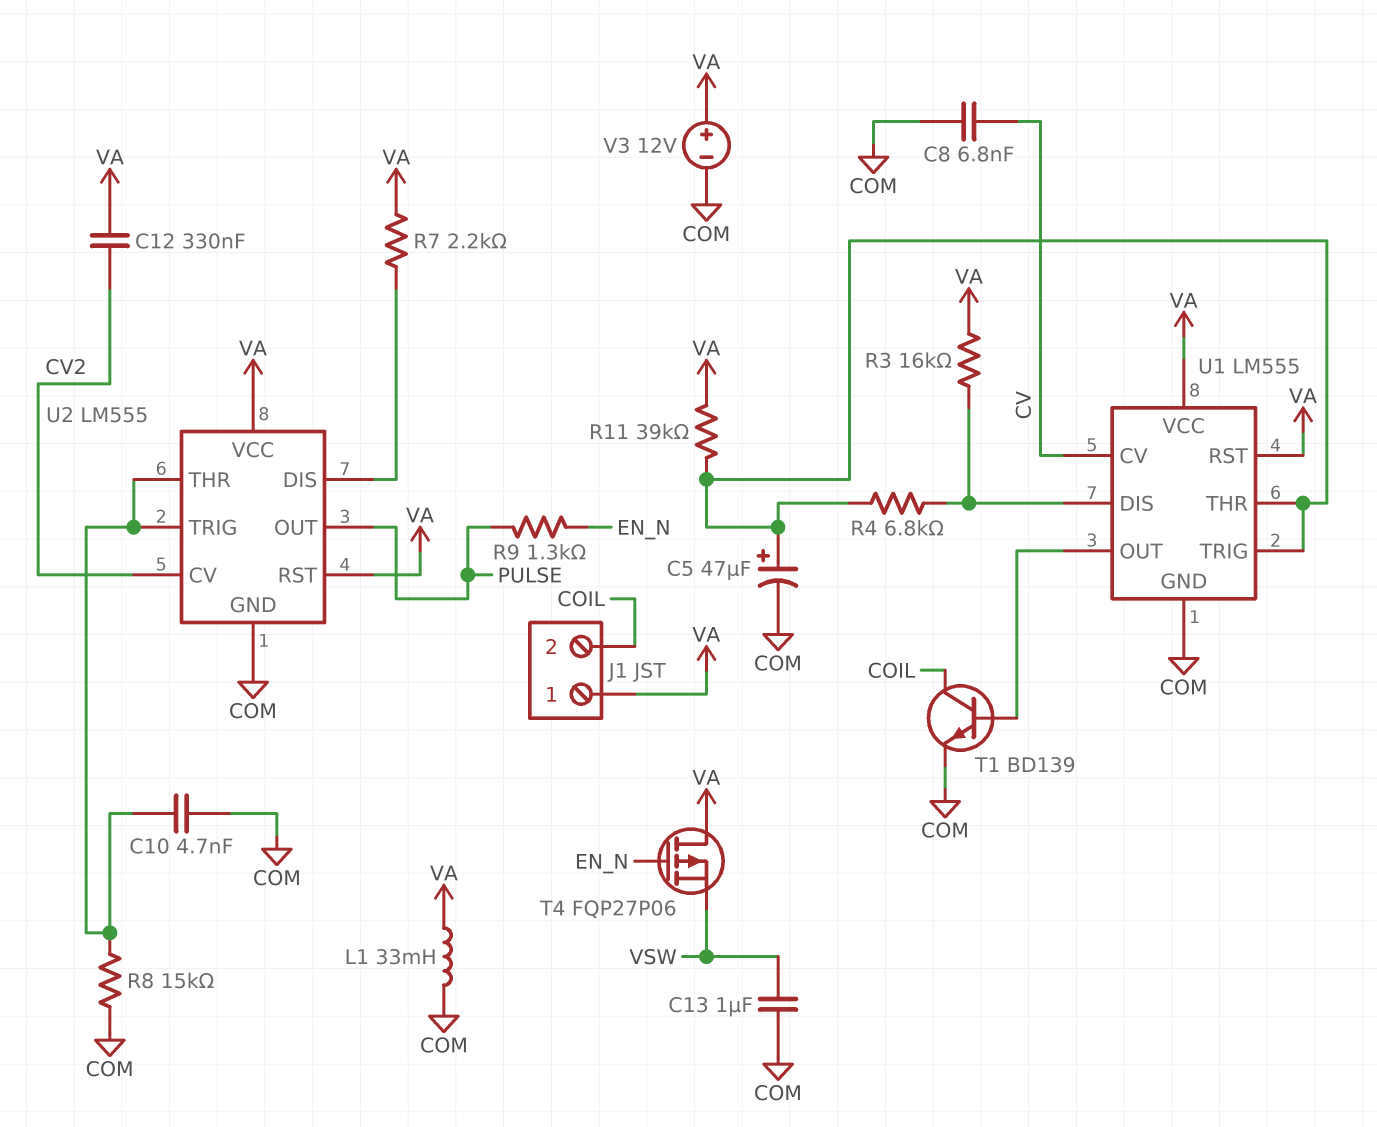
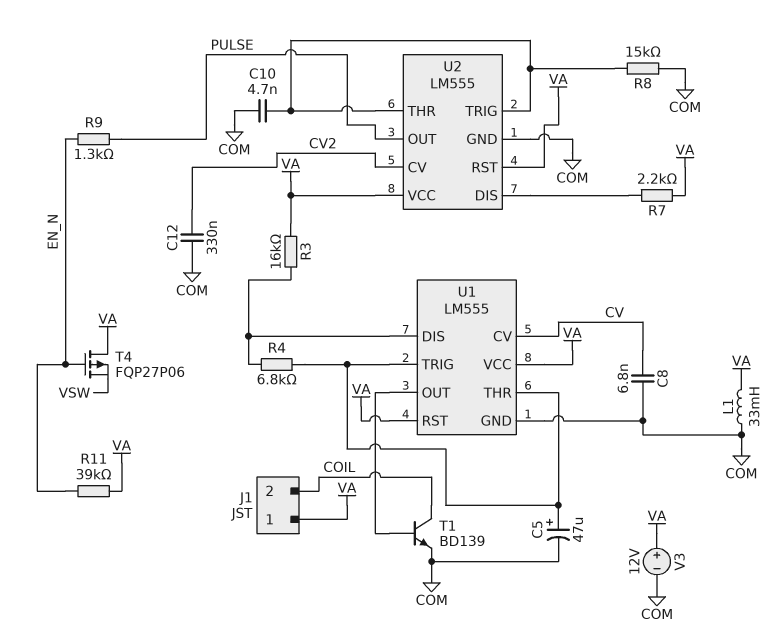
C12: 330nF (CV2, VA) -> 330nF (COM, CV2)
C13: 1uF (COM, VSW) -> none
R11: 39k (U1/THR, VA) -> 39k (EN_N, VA)

